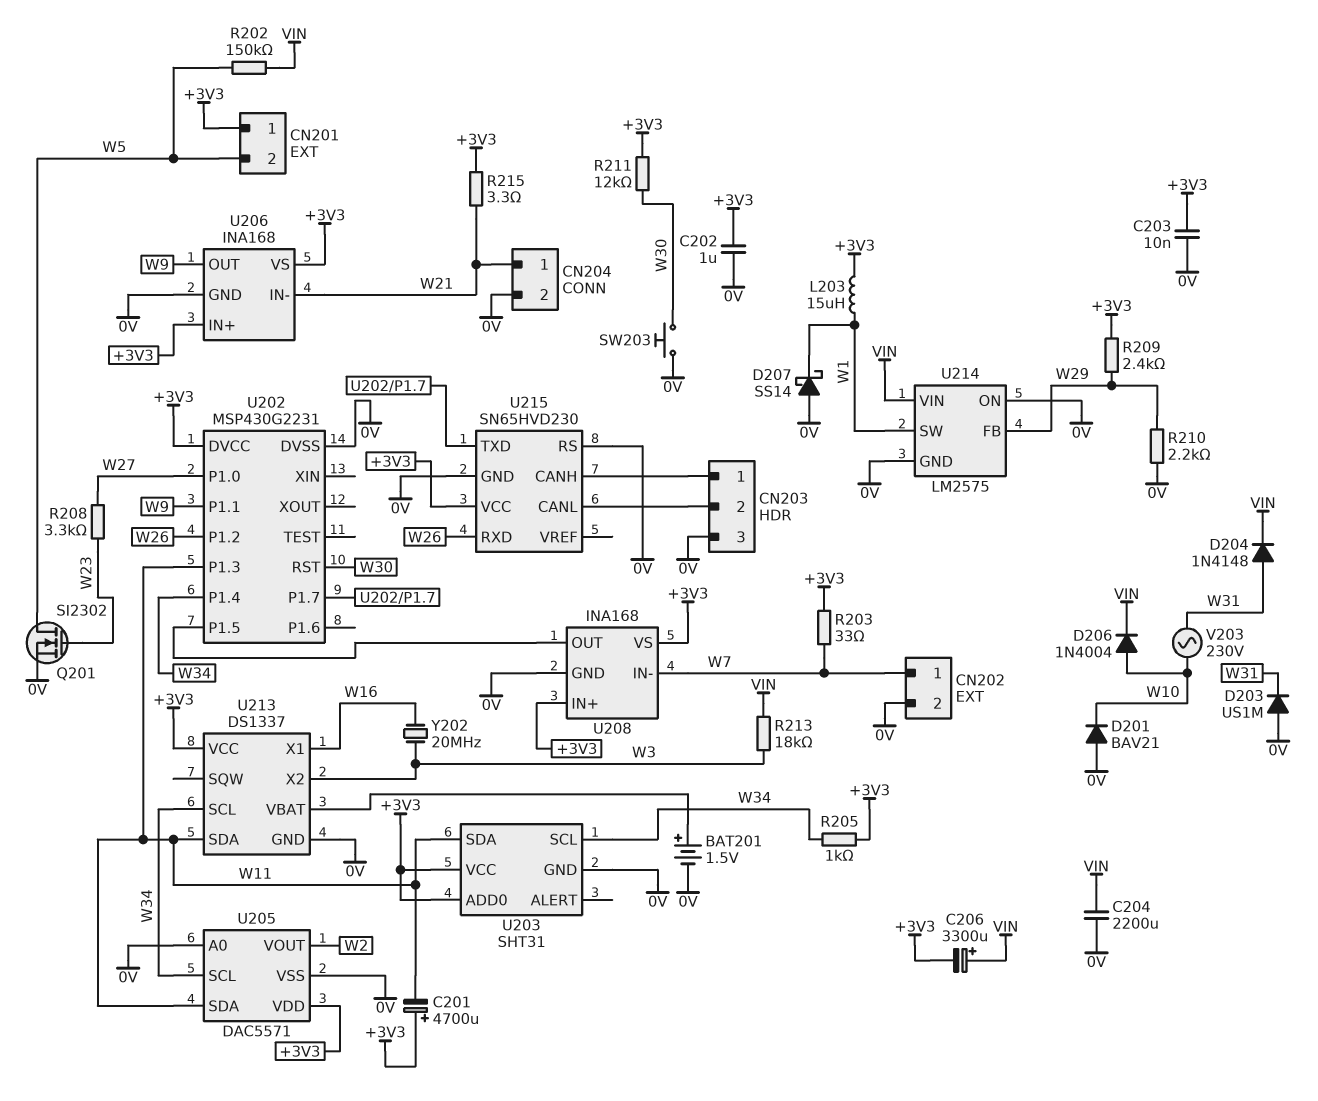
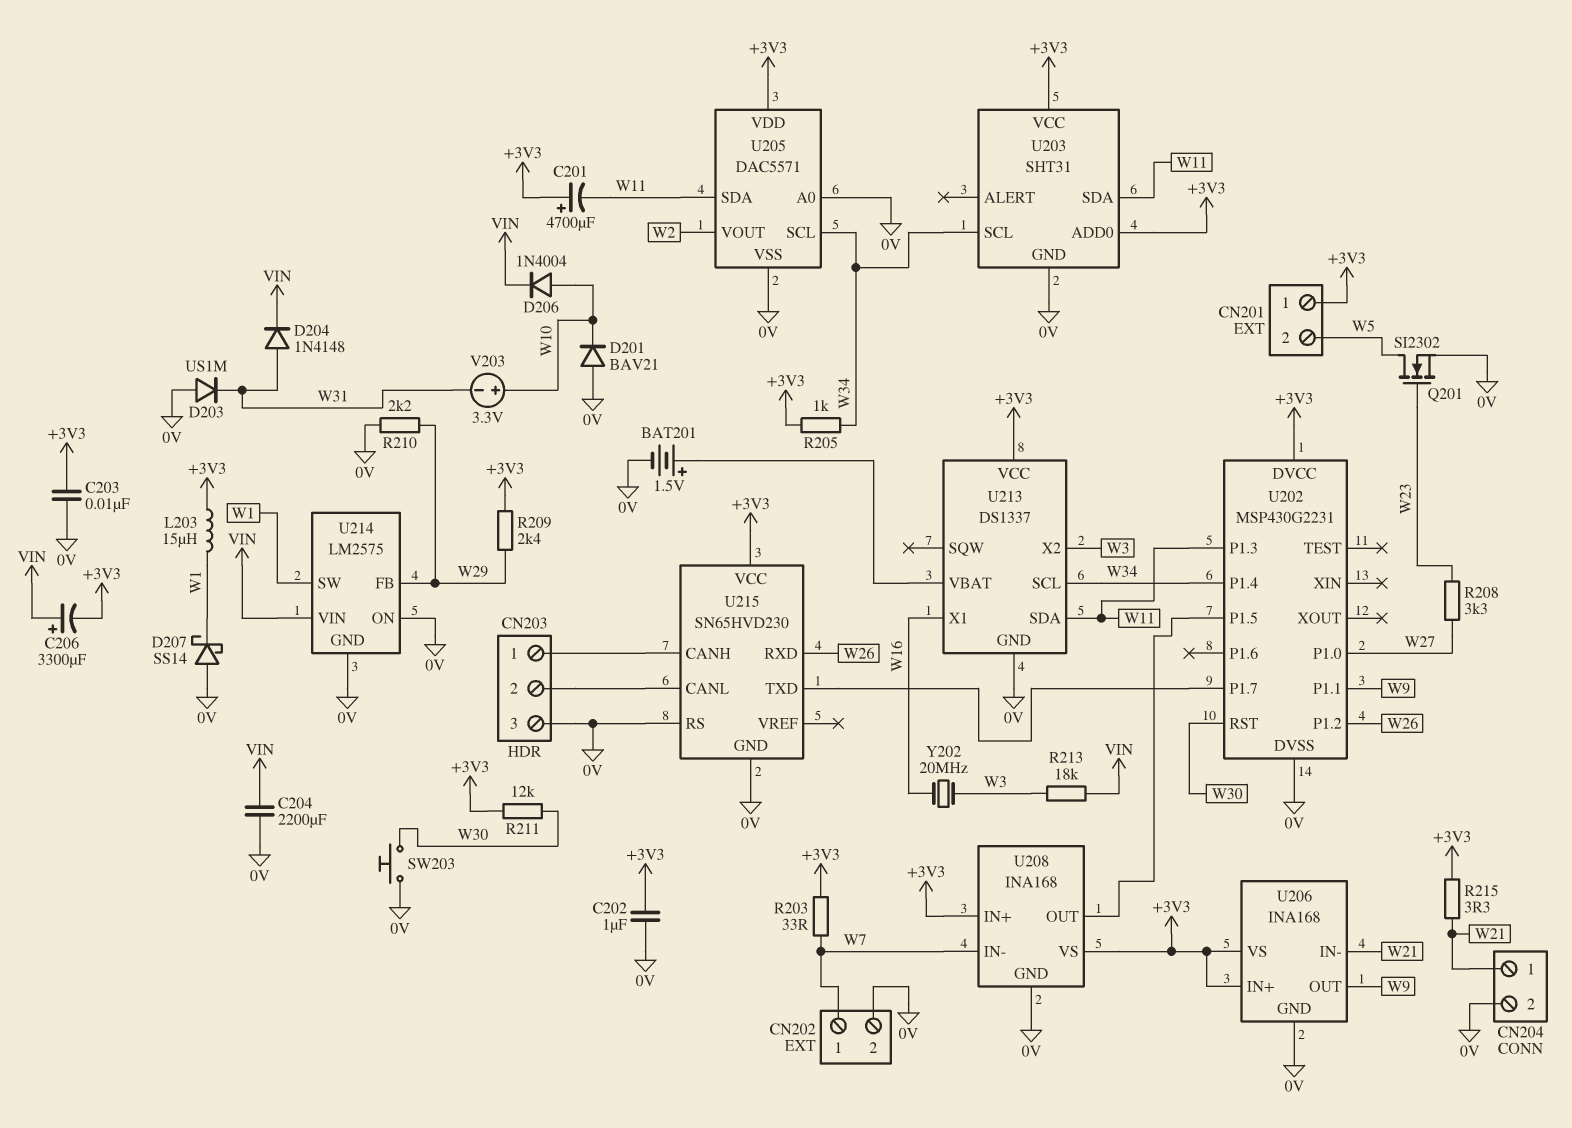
R202: 150k (VIN, W5) -> none
V203: AC 230V (W10, W31) -> 3.3V (plus W10, minus W31)

